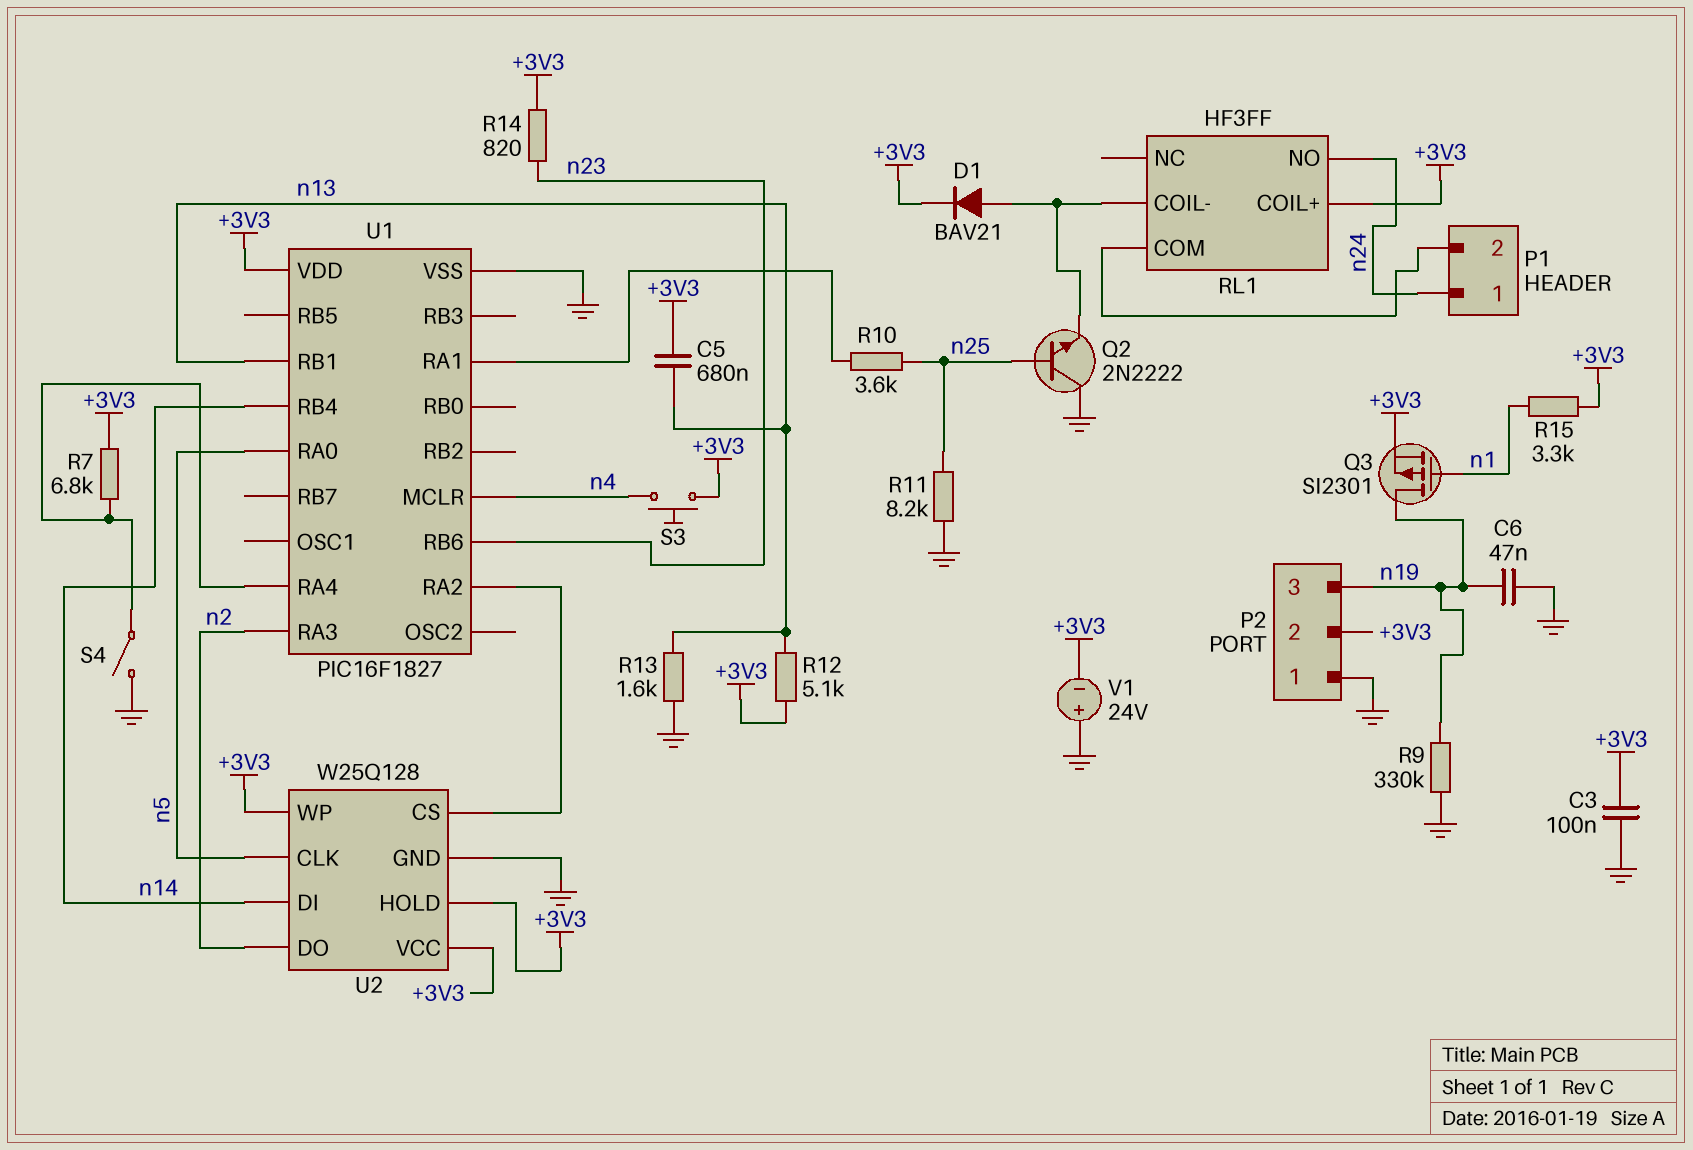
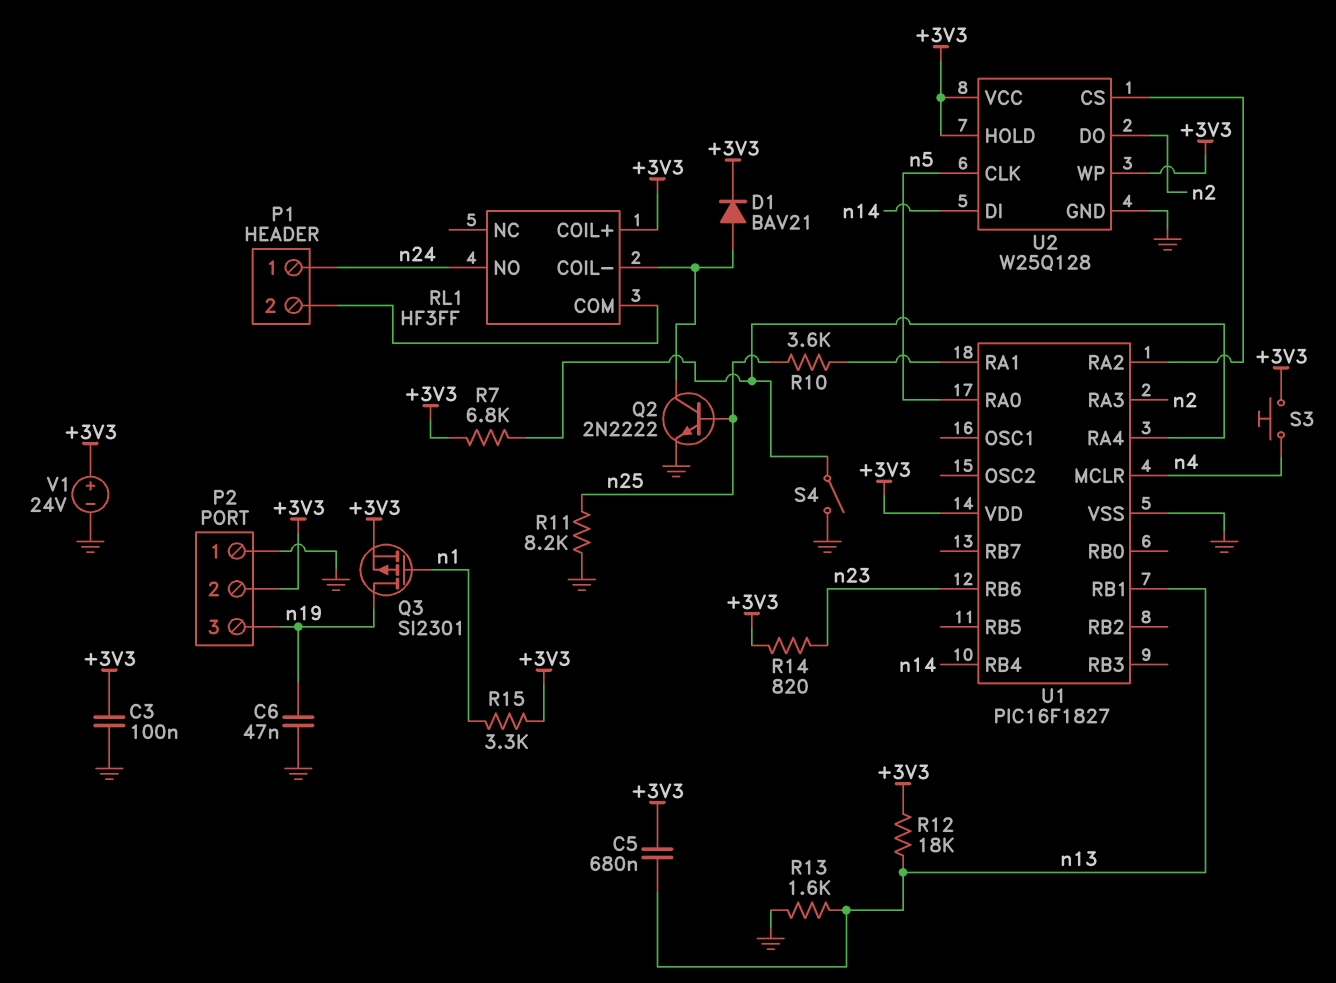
Q2: NPN 2N2222 (B n25, C GND, E RL1/COIL-) -> NPN 2N2222 (B n25, C RL1/COIL-, E GND)
R9: 330k (GND, n19) -> none
R12: 5.1k (+3V3, n13) -> 18k (+3V3, n13)
V1: 24V (plus GND, minus +3V3) -> 24V (plus +3V3, minus GND)

